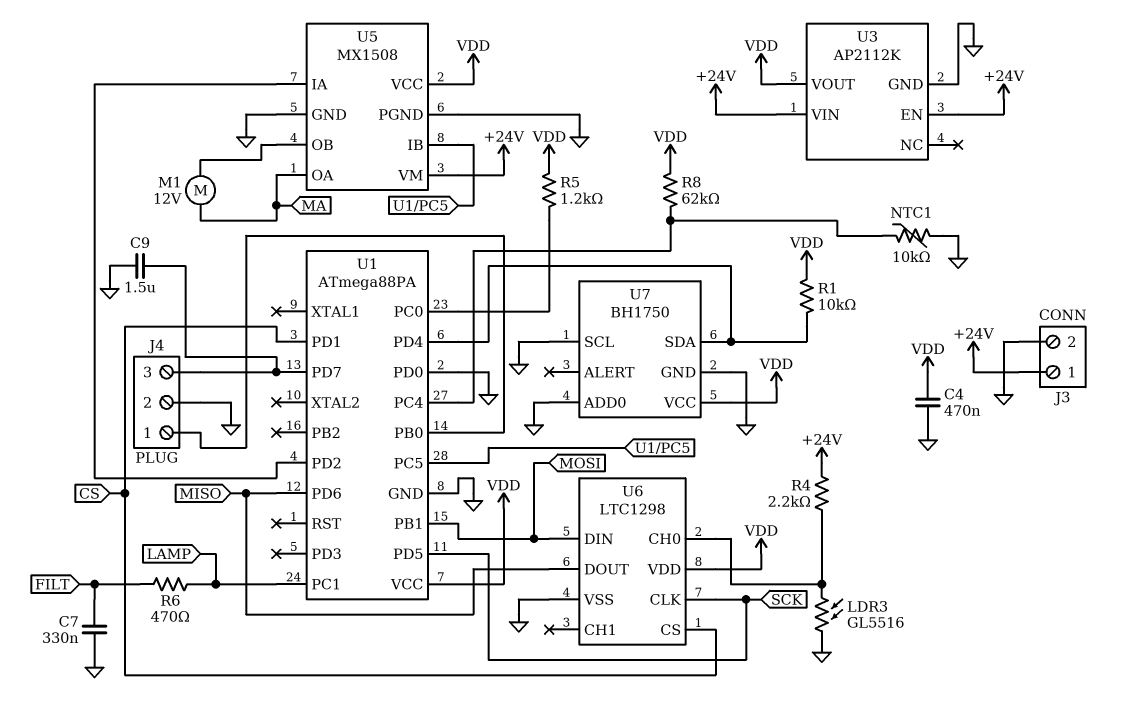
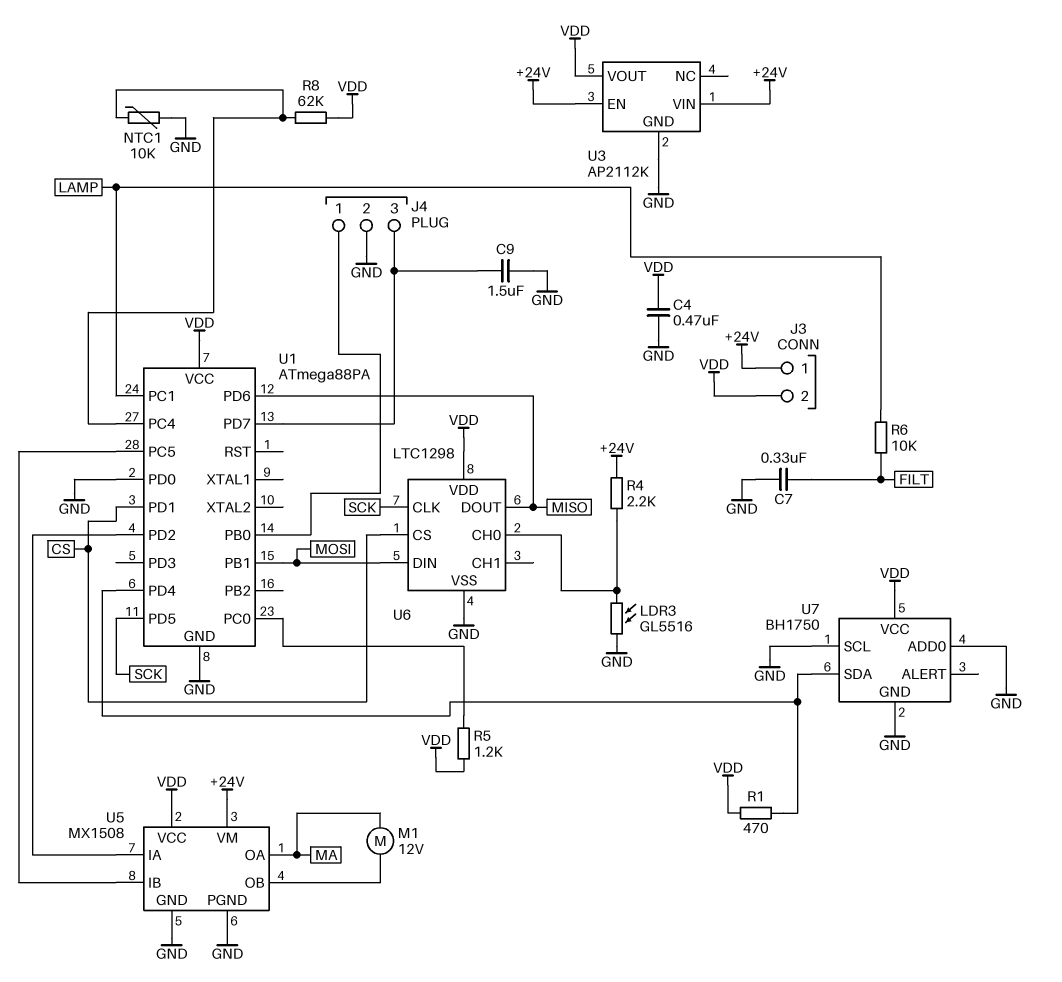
J3 pin 2: GND -> VDD
R1: 10k (U1/PD4, VDD) -> 470 (U1/PD4, VDD)
R6: 470 (FILT, LAMP) -> 10k (FILT, LAMP)

